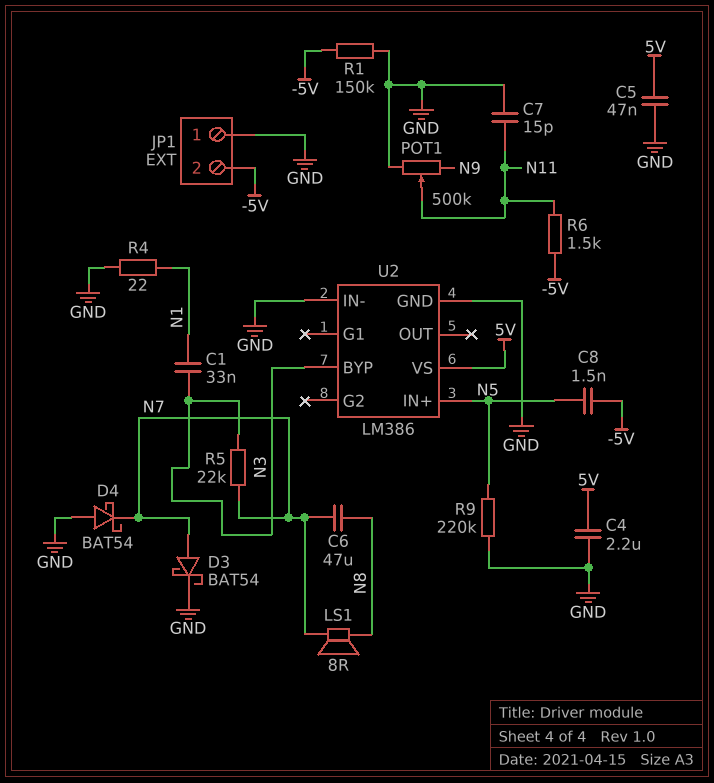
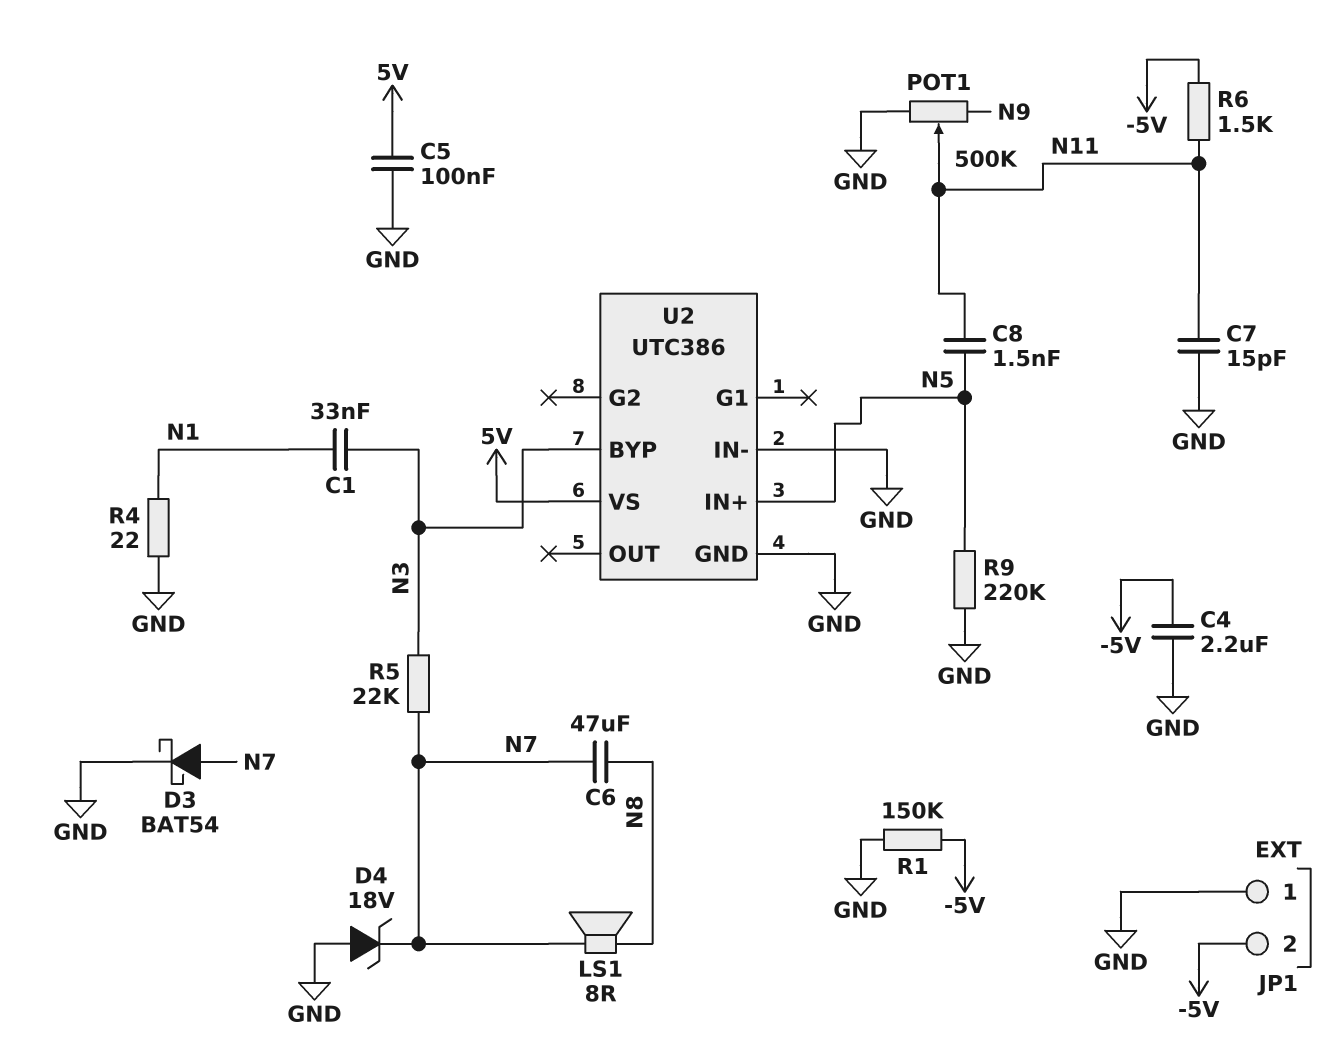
C4: 2.2uF (5V, GND) -> 2.2uF (-5V, GND)
C5: 47nF (5V, GND) -> 100nF (5V, GND)
C8: 1.5nF (-5V, N5) -> 1.5nF (N5, N11)
D4: schottky BAT54 (A GND, K N7) -> zener 18V (A GND, K N7)
U2: LM386 -> UTC386

